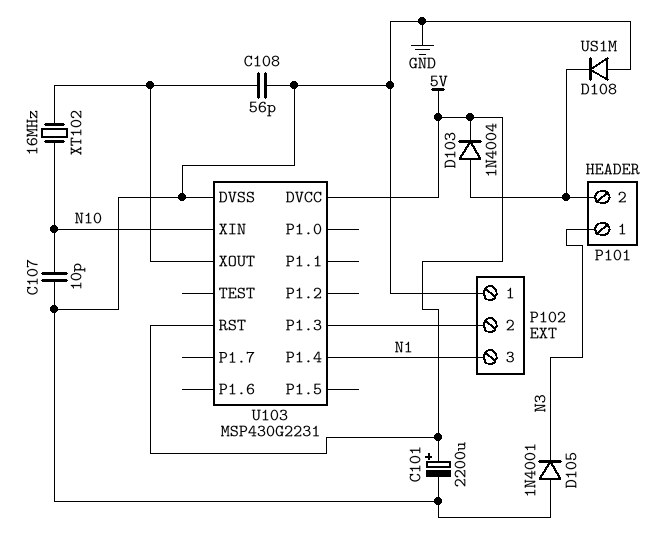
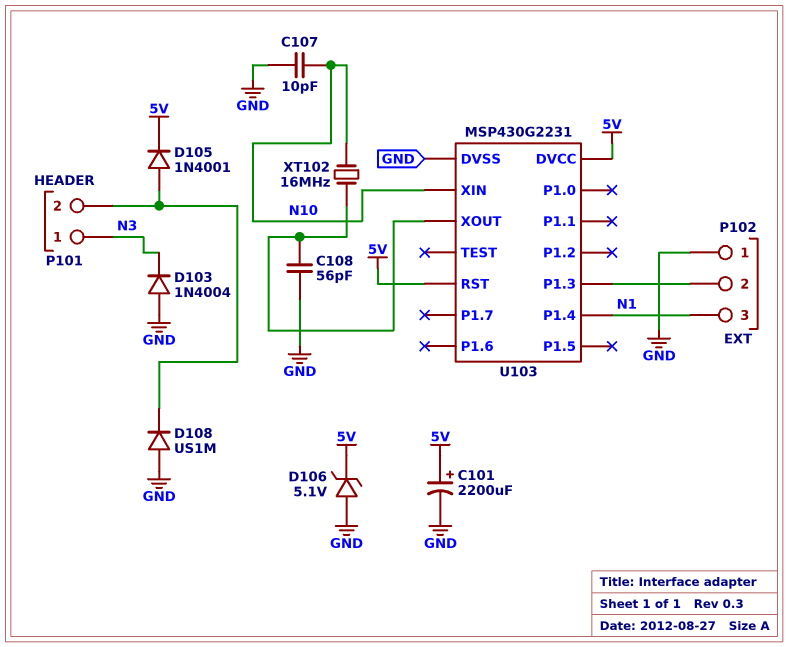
D103: diode 1N4004 (A P101/2, K 5V) -> diode 1N4004 (A GND, K N3)
D105: diode 1N4001 (A GND, K N3) -> diode 1N4001 (A P101/2, K 5V)
D106: none -> zener 5.1V (A GND, K 5V)

